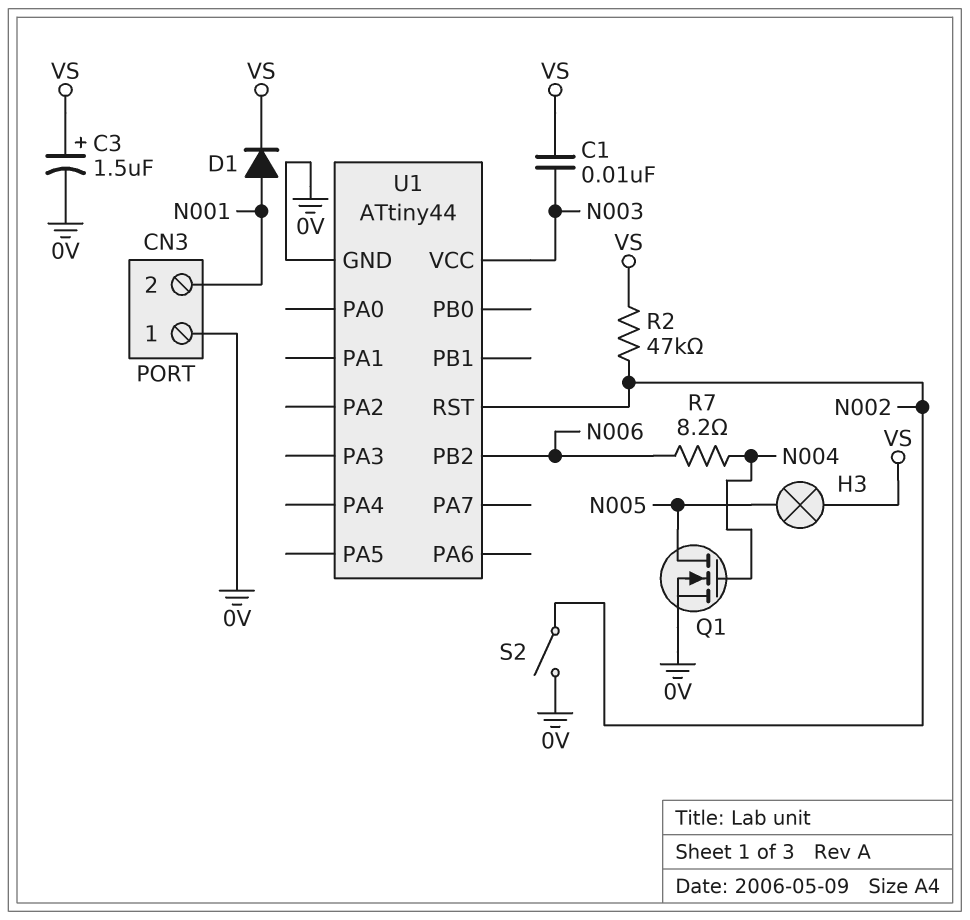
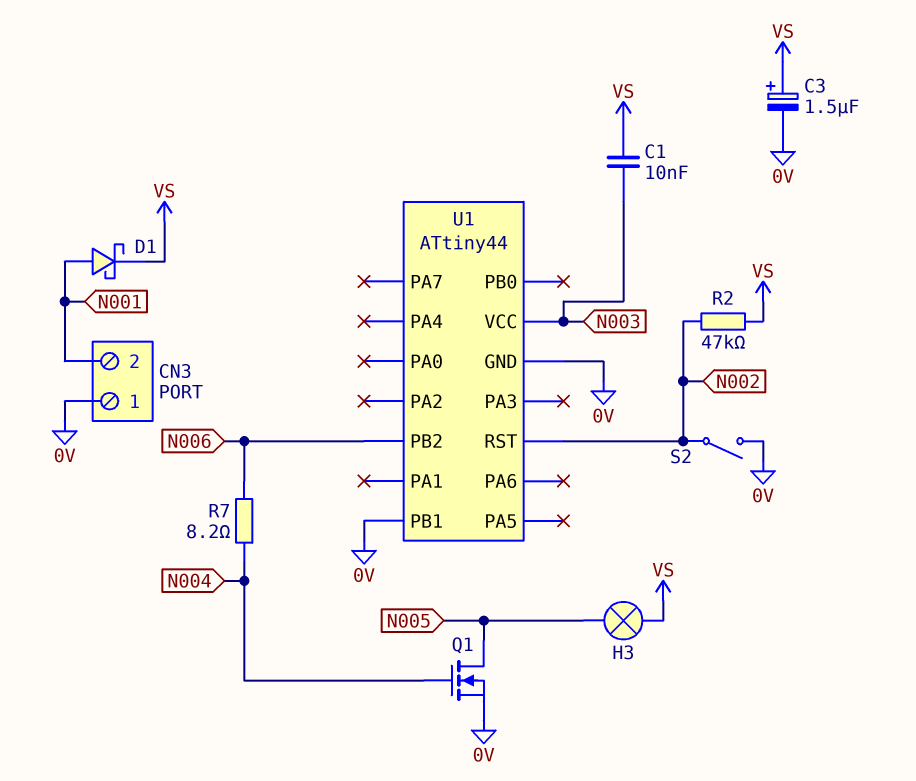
D1: diode (A N001, K VS) -> schottky (A N001, K VS)
U1 pin PB1: none -> 0V

